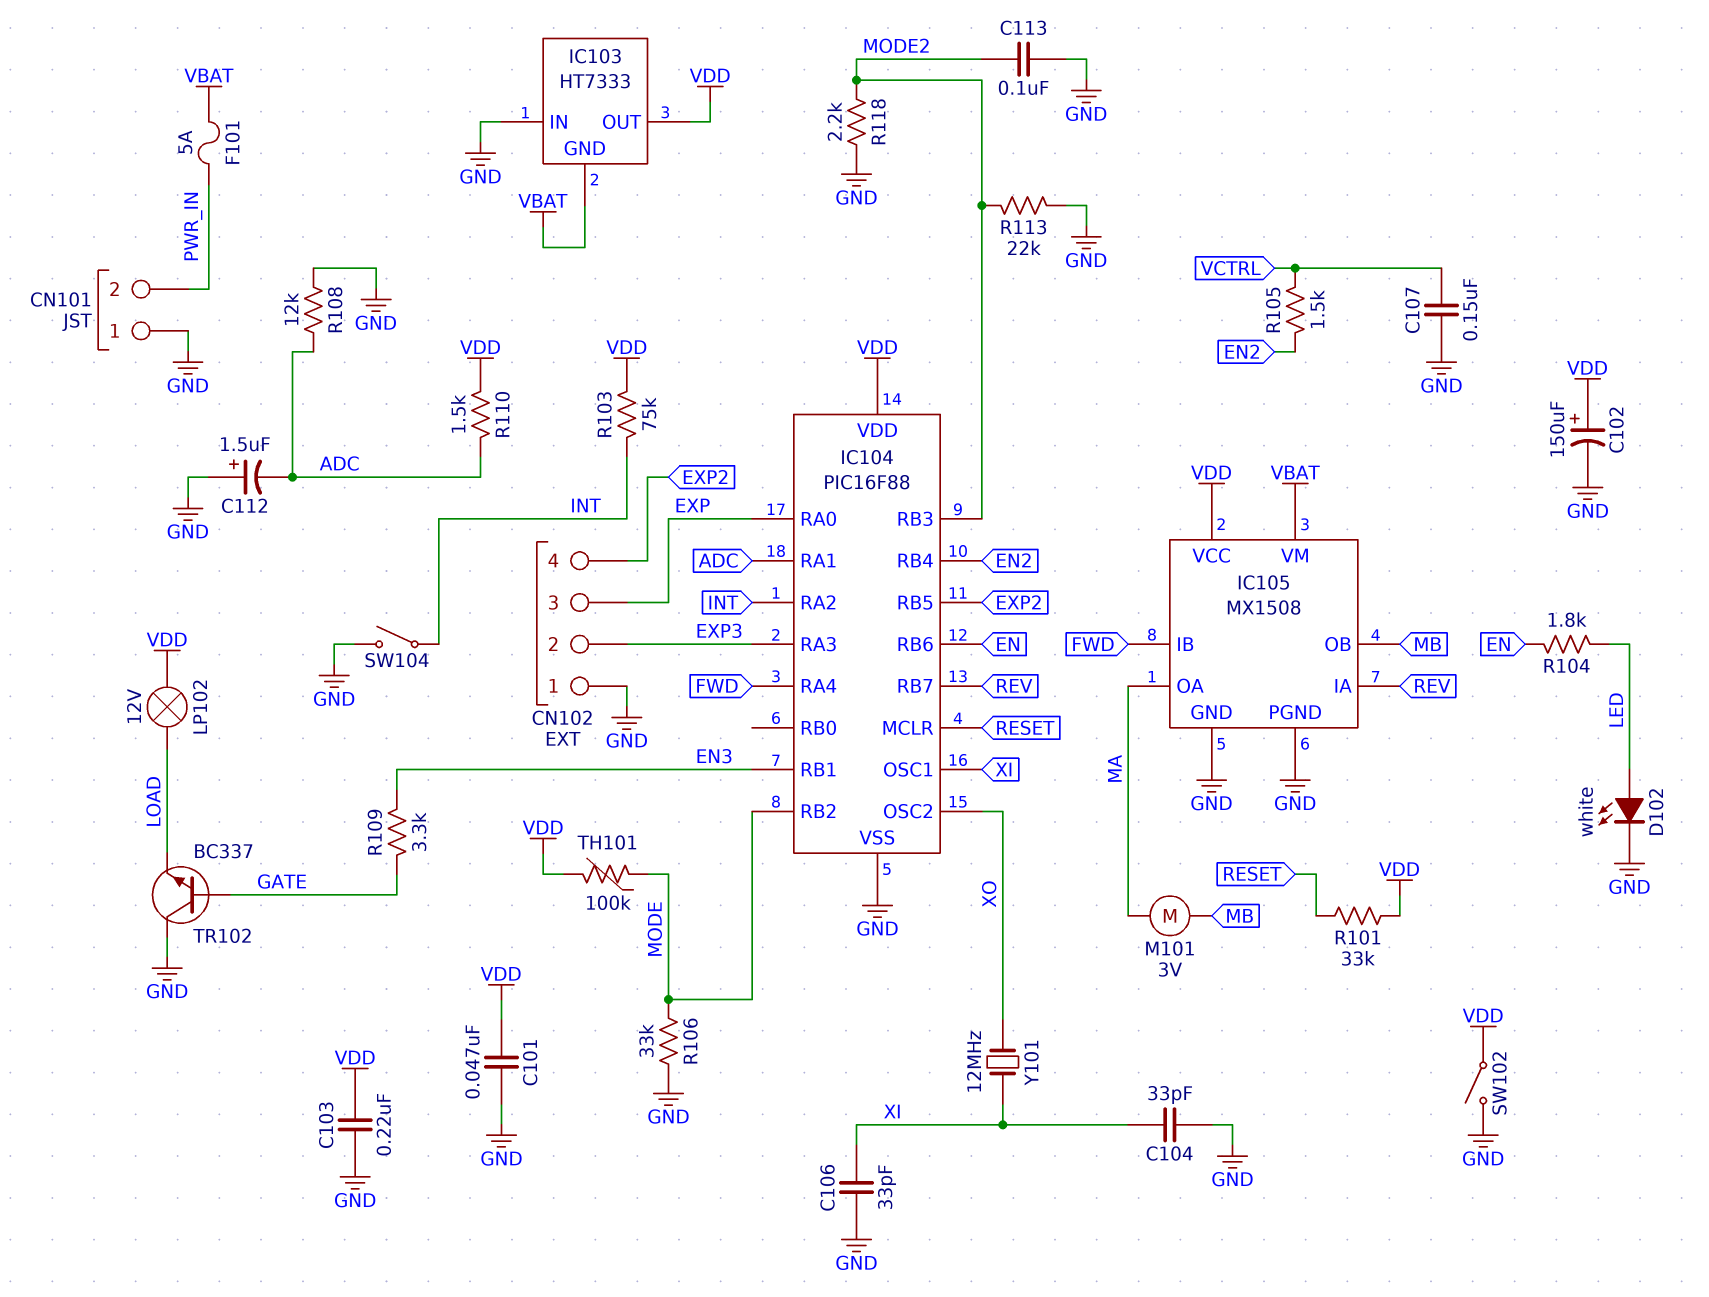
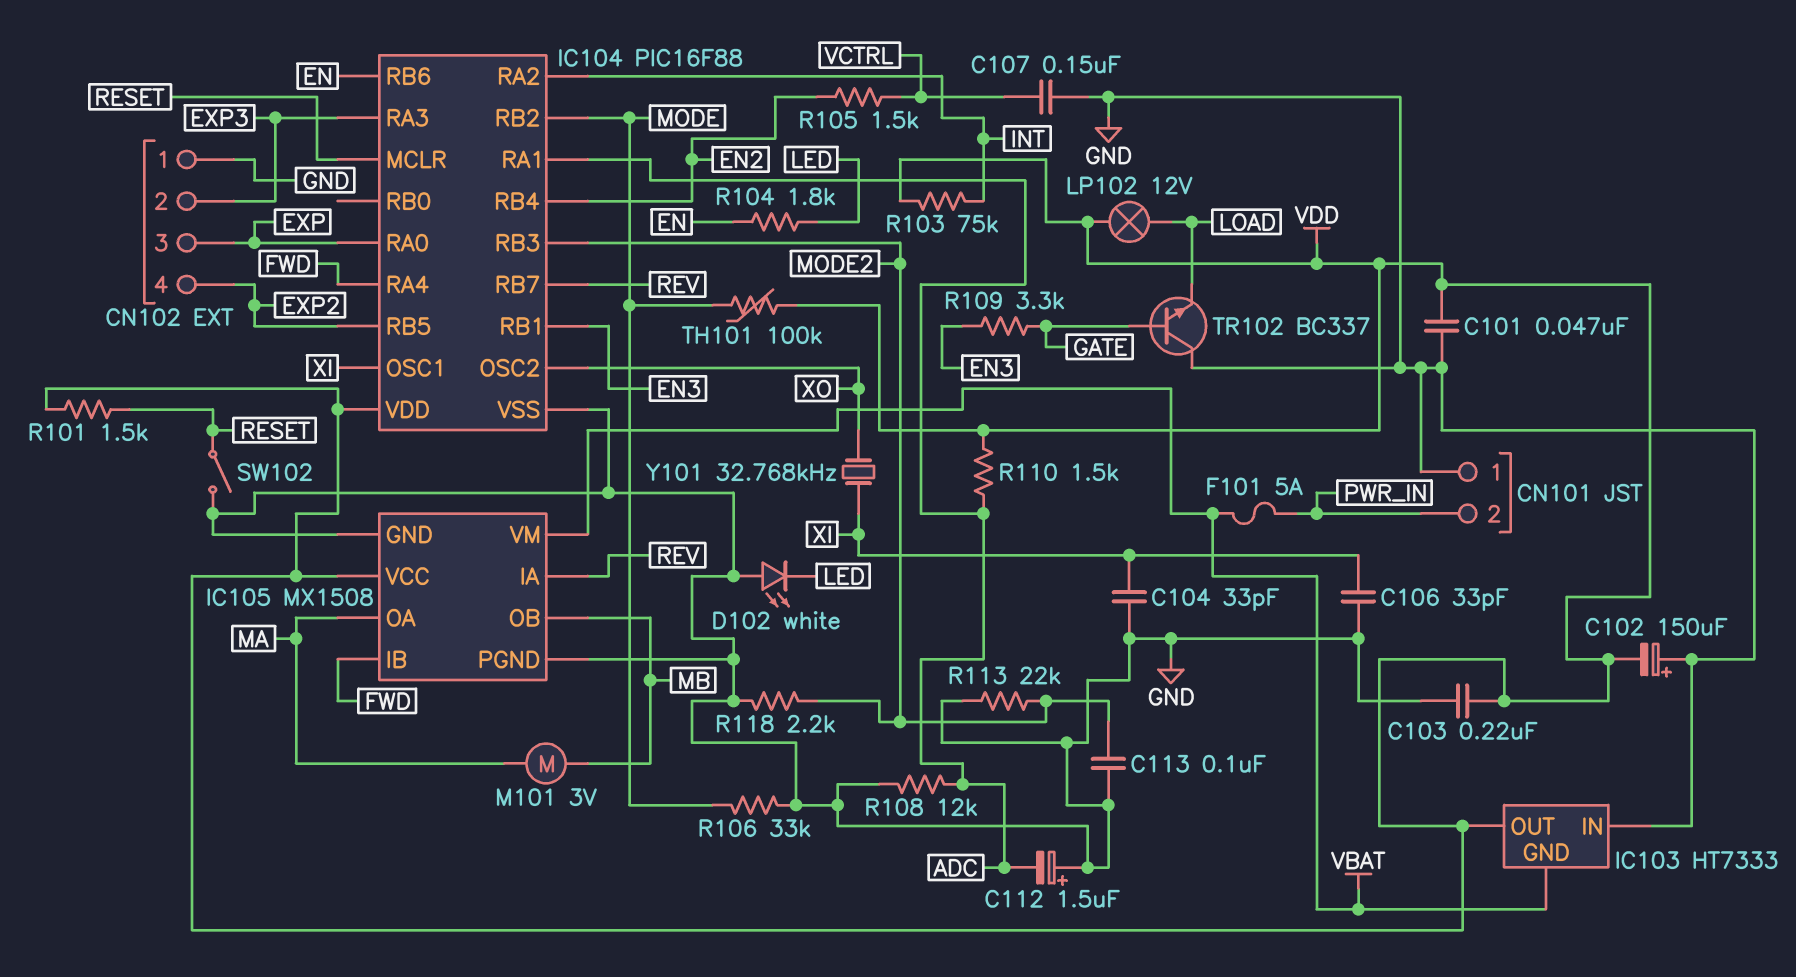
C102: 150uF (plus VDD, minus GND) -> 150uF (plus GND, minus VDD)
D102: LED white (A LED, K GND) -> LED white (A GND, K LED)
R101: 33k (RESET, VDD) -> 1.5k (RESET, VDD)
SW102: switch (GND, VDD) -> switch (GND, RESET)
SW104: switch (GND, INT) -> none
Y101: 12MHz (XI, XO) -> 32.768kHz (XI, XO)

